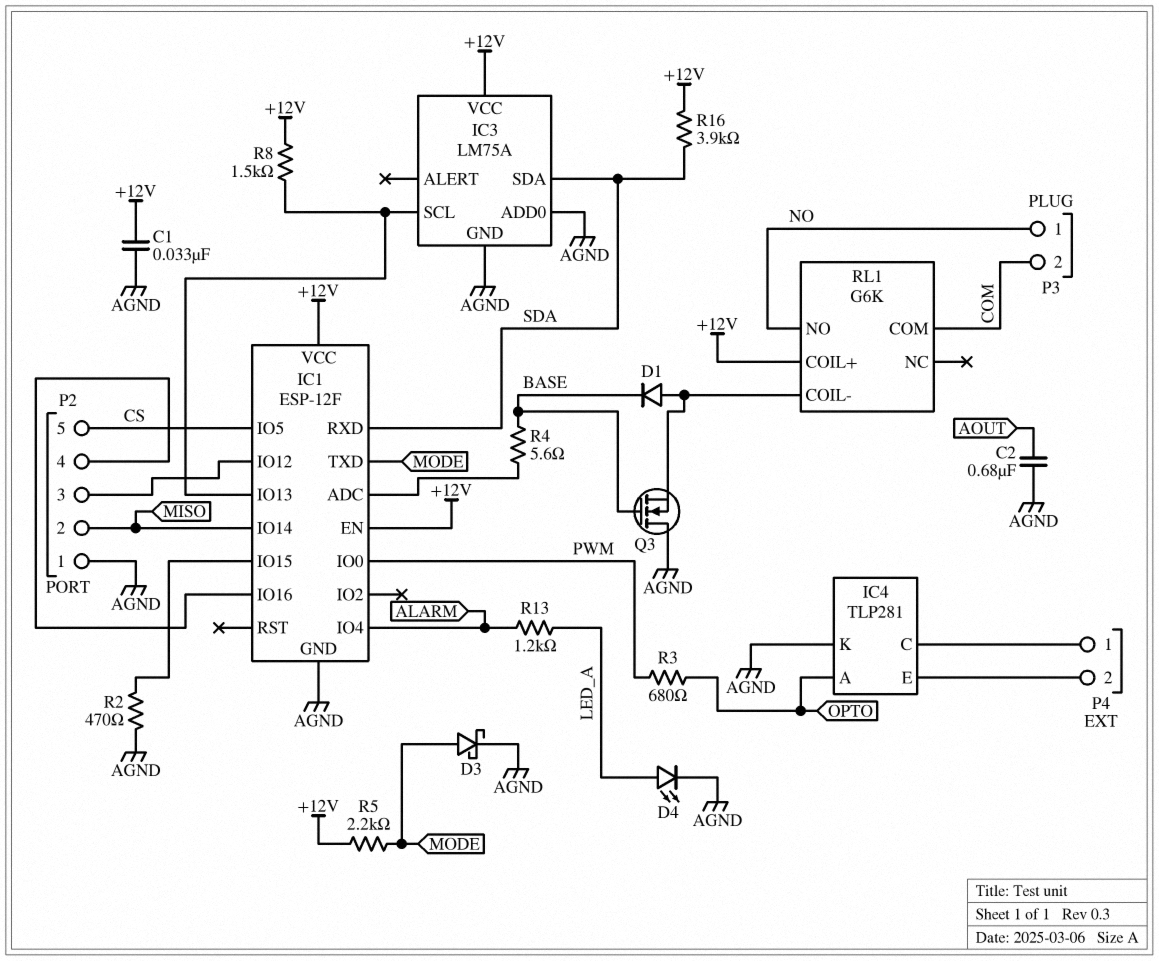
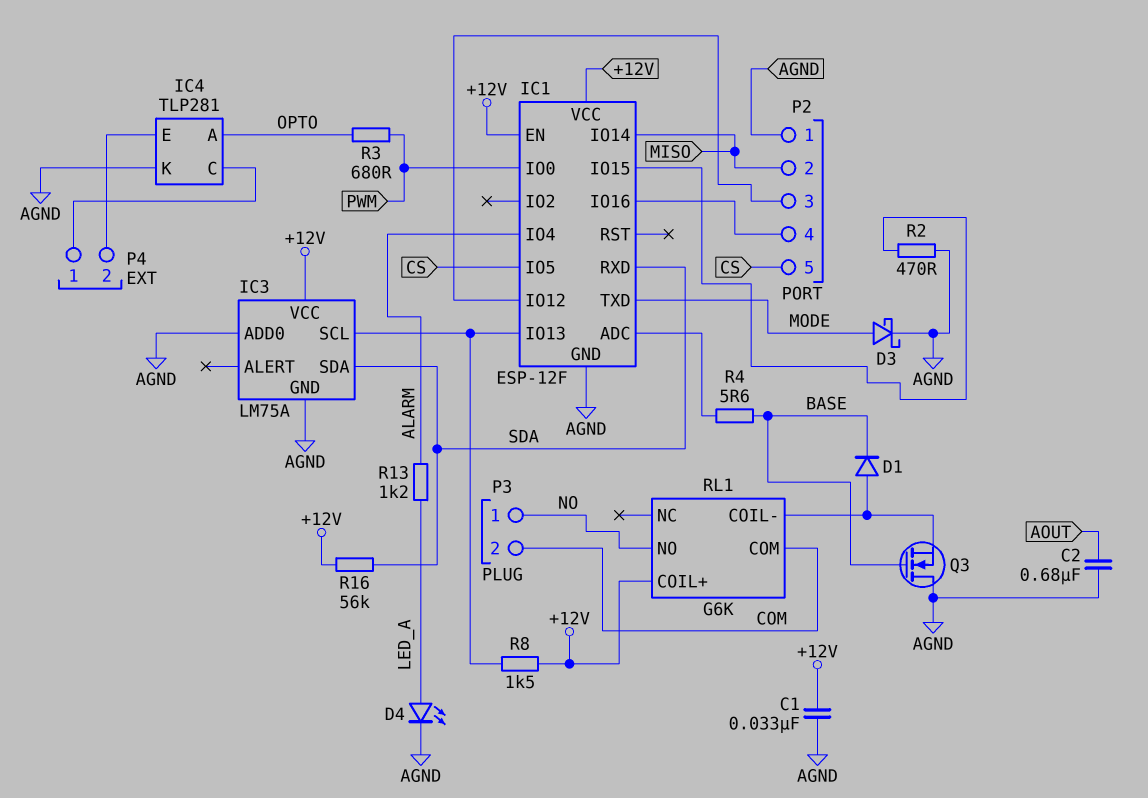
R5: 2.2k (+12V, MODE) -> none
R16: 3.9k (+12V, SDA) -> 56k (+12V, SDA)

